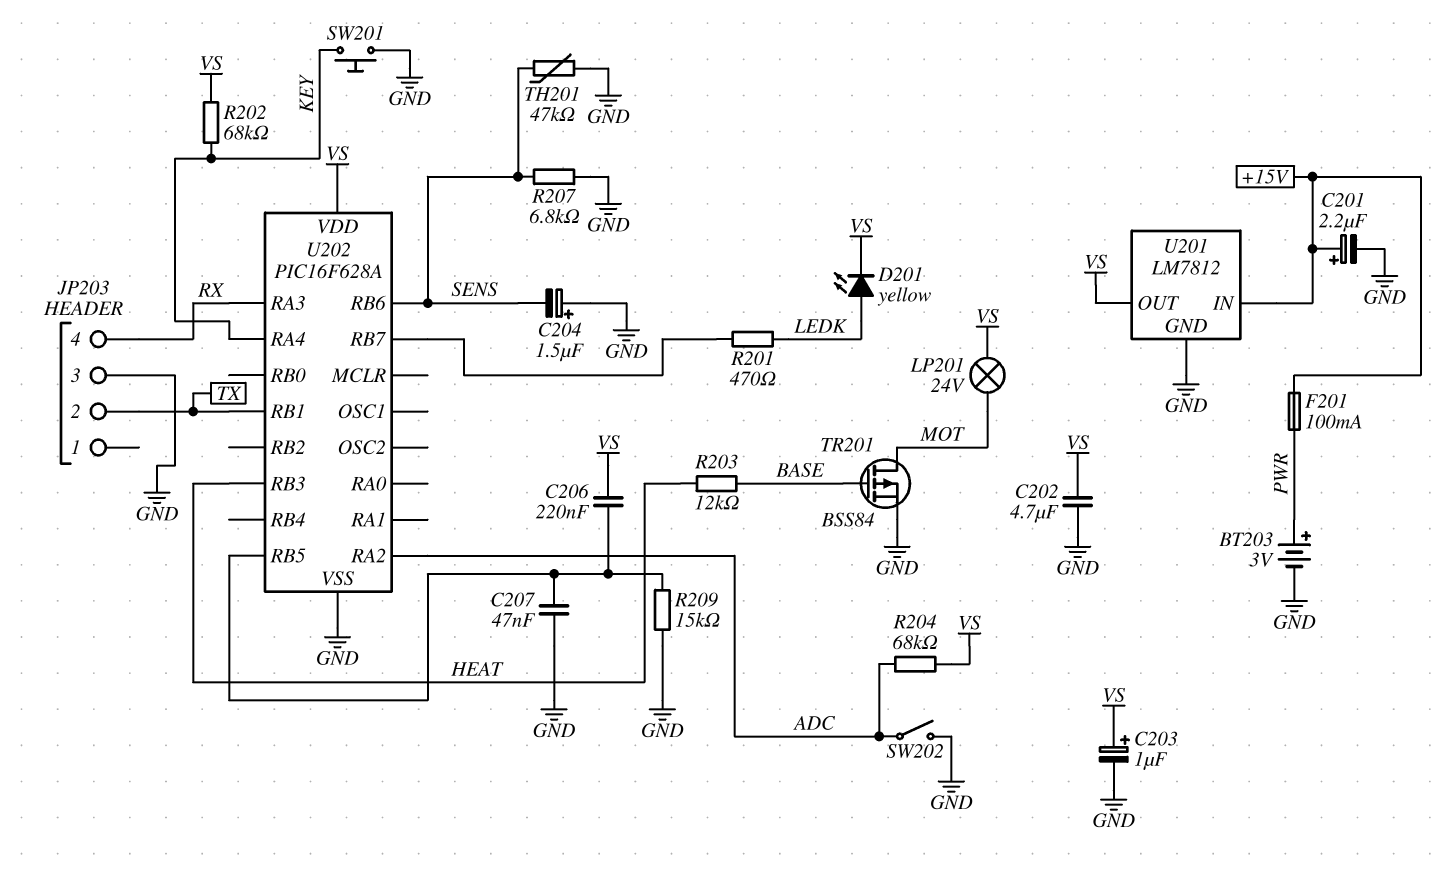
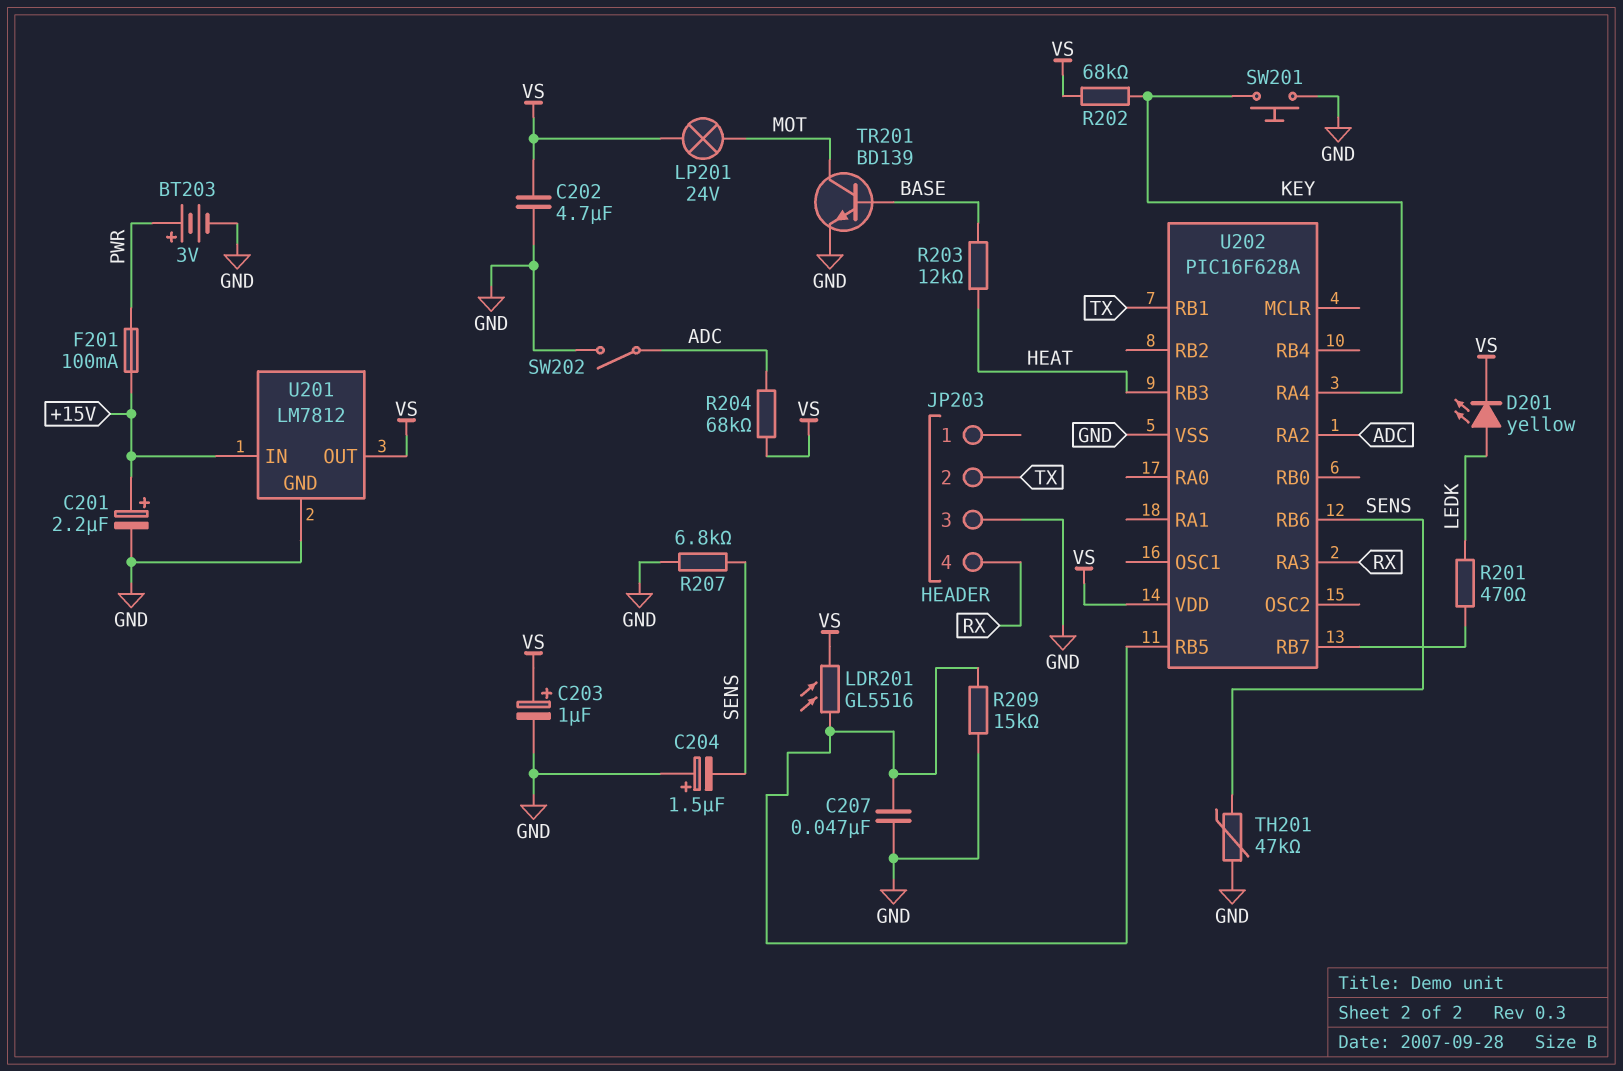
C206: 220nF (U202/RB5, VS) -> none
LDR201: none -> GL5516 (U202/RB5, VS)
TR201: PMOS BSS84 (G BASE, D MOT, S GND) -> NPN BD139 (B BASE, C MOT, E GND)

